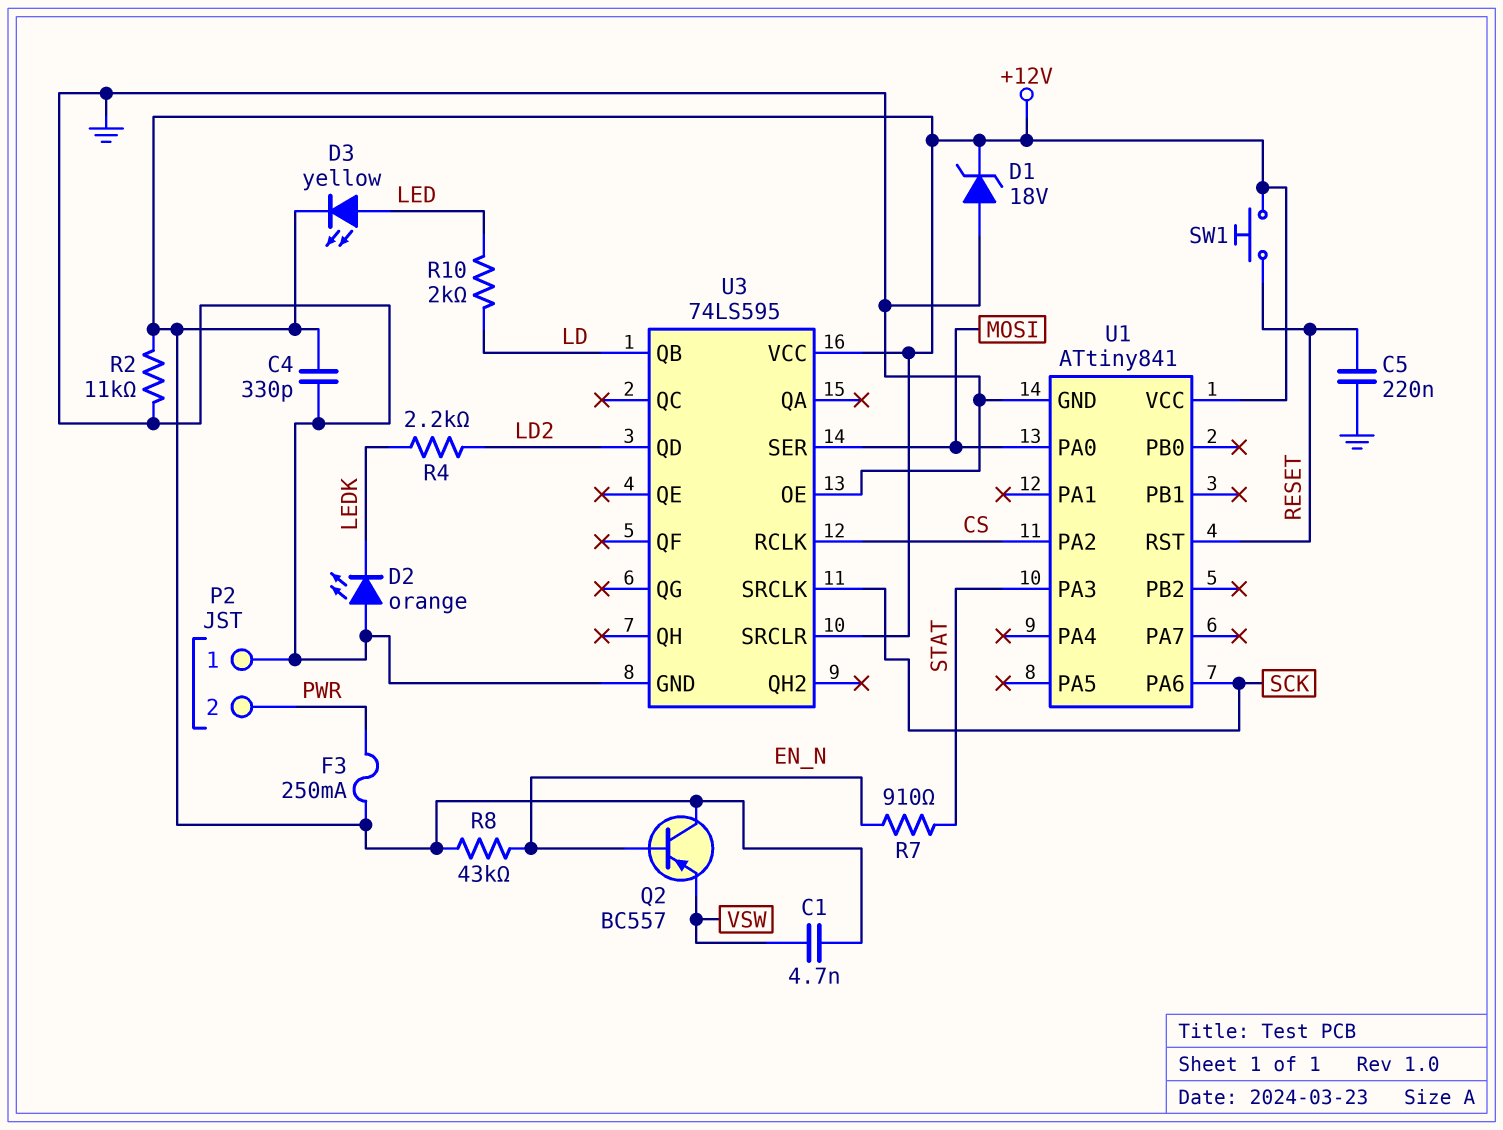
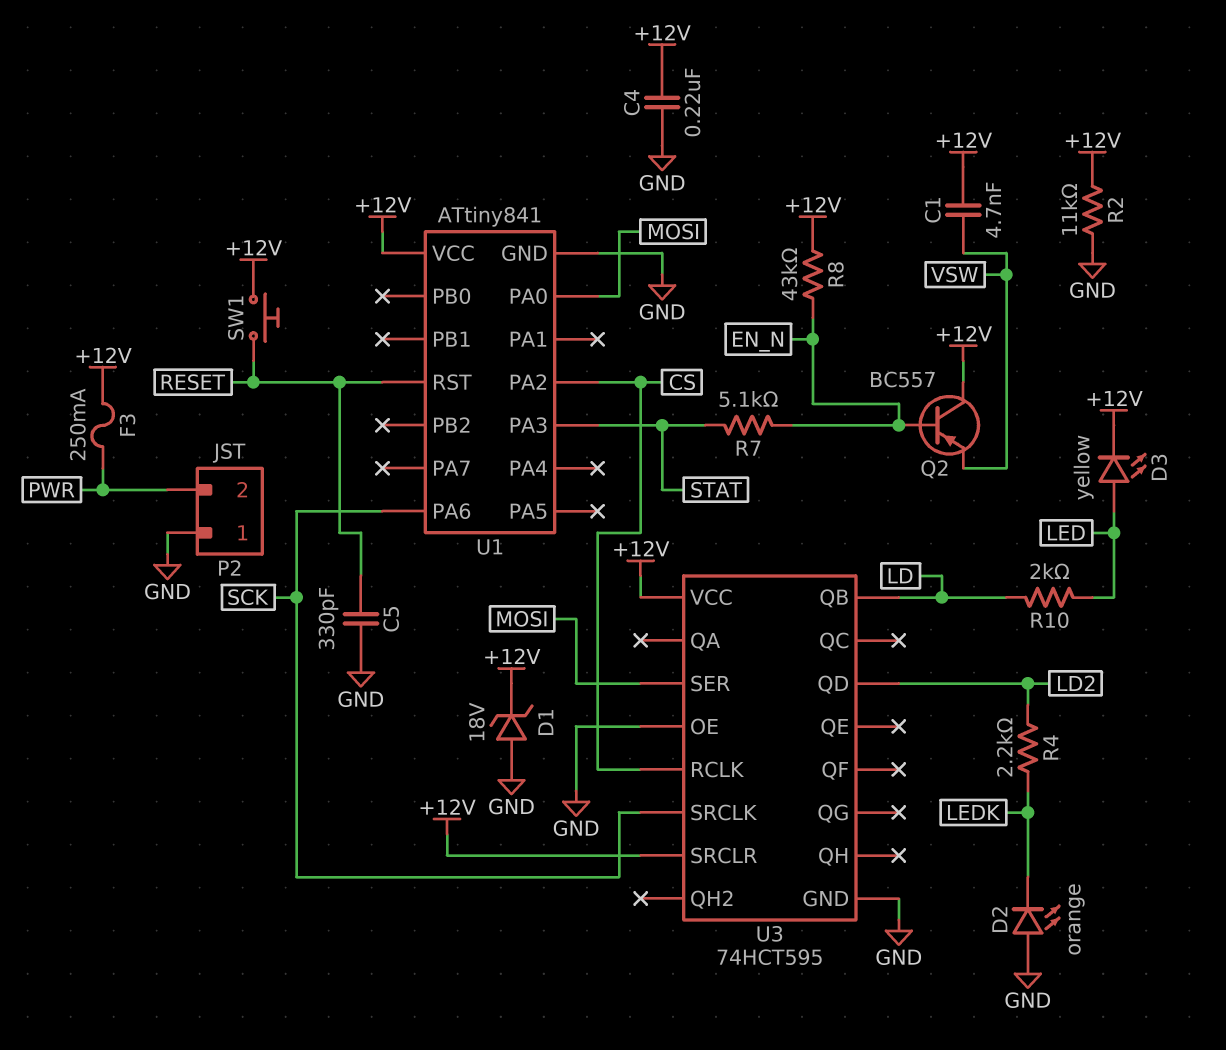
C4: 330pF (+12V, GND) -> 220nF (+12V, GND)
C5: 220nF (GND, RESET) -> 330pF (GND, RESET)
R7: 910 (EN_N, STAT) -> 5.1k (EN_N, STAT)
U3: 74LS595 -> 74HCT595

